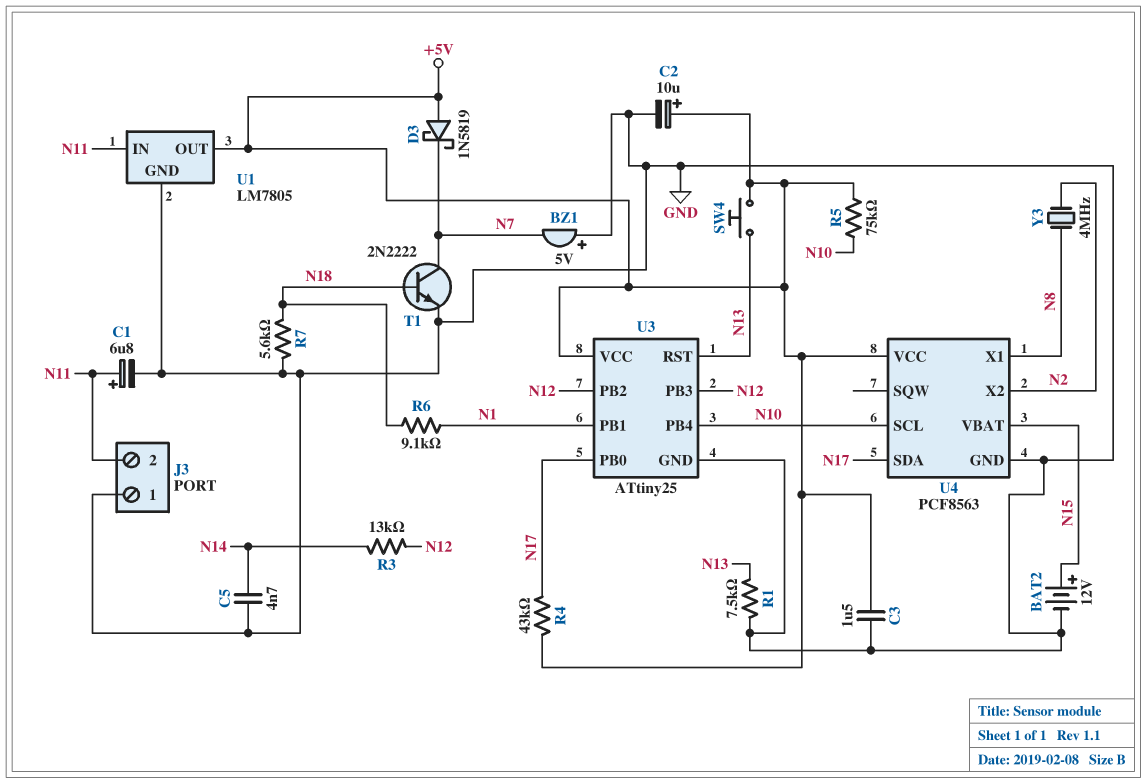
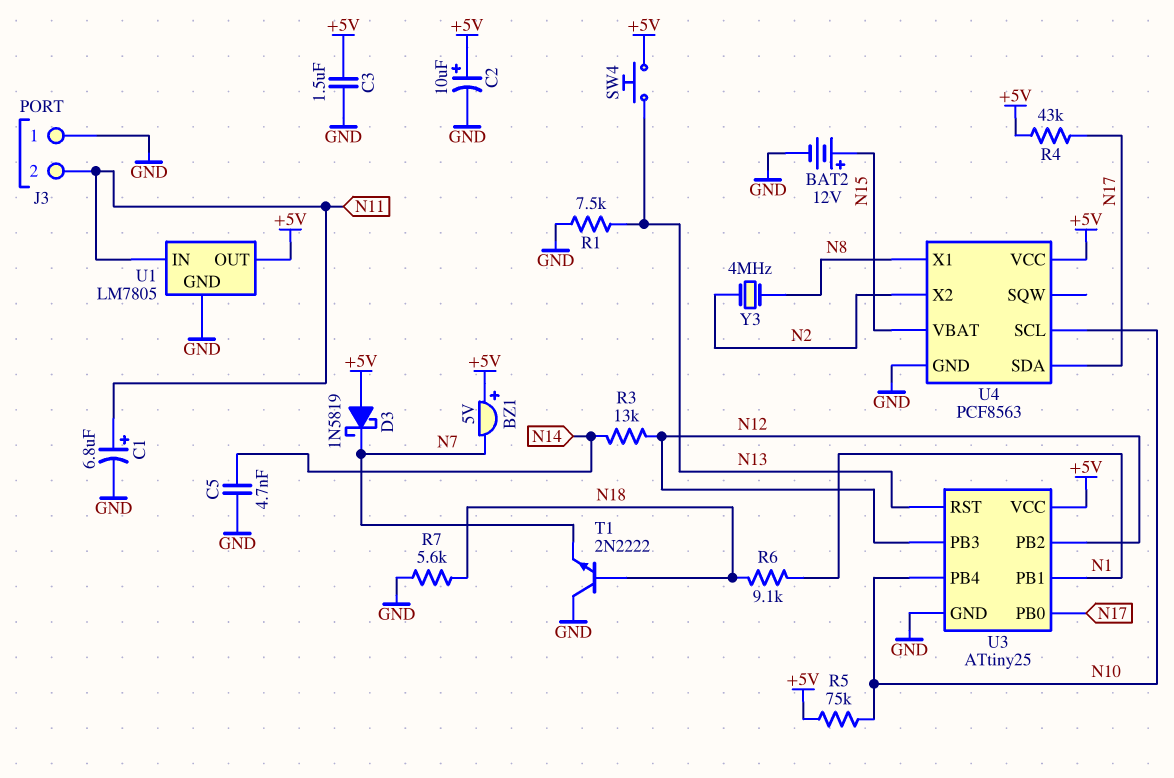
BZ1: buzzer 5V (plus GND, minus N7) -> buzzer 5V (plus +5V, minus N7)
T1: NPN 2N2222 (B N18, C N7, E GND) -> NPN 2N2222 (B N18, C GND, E N7)

